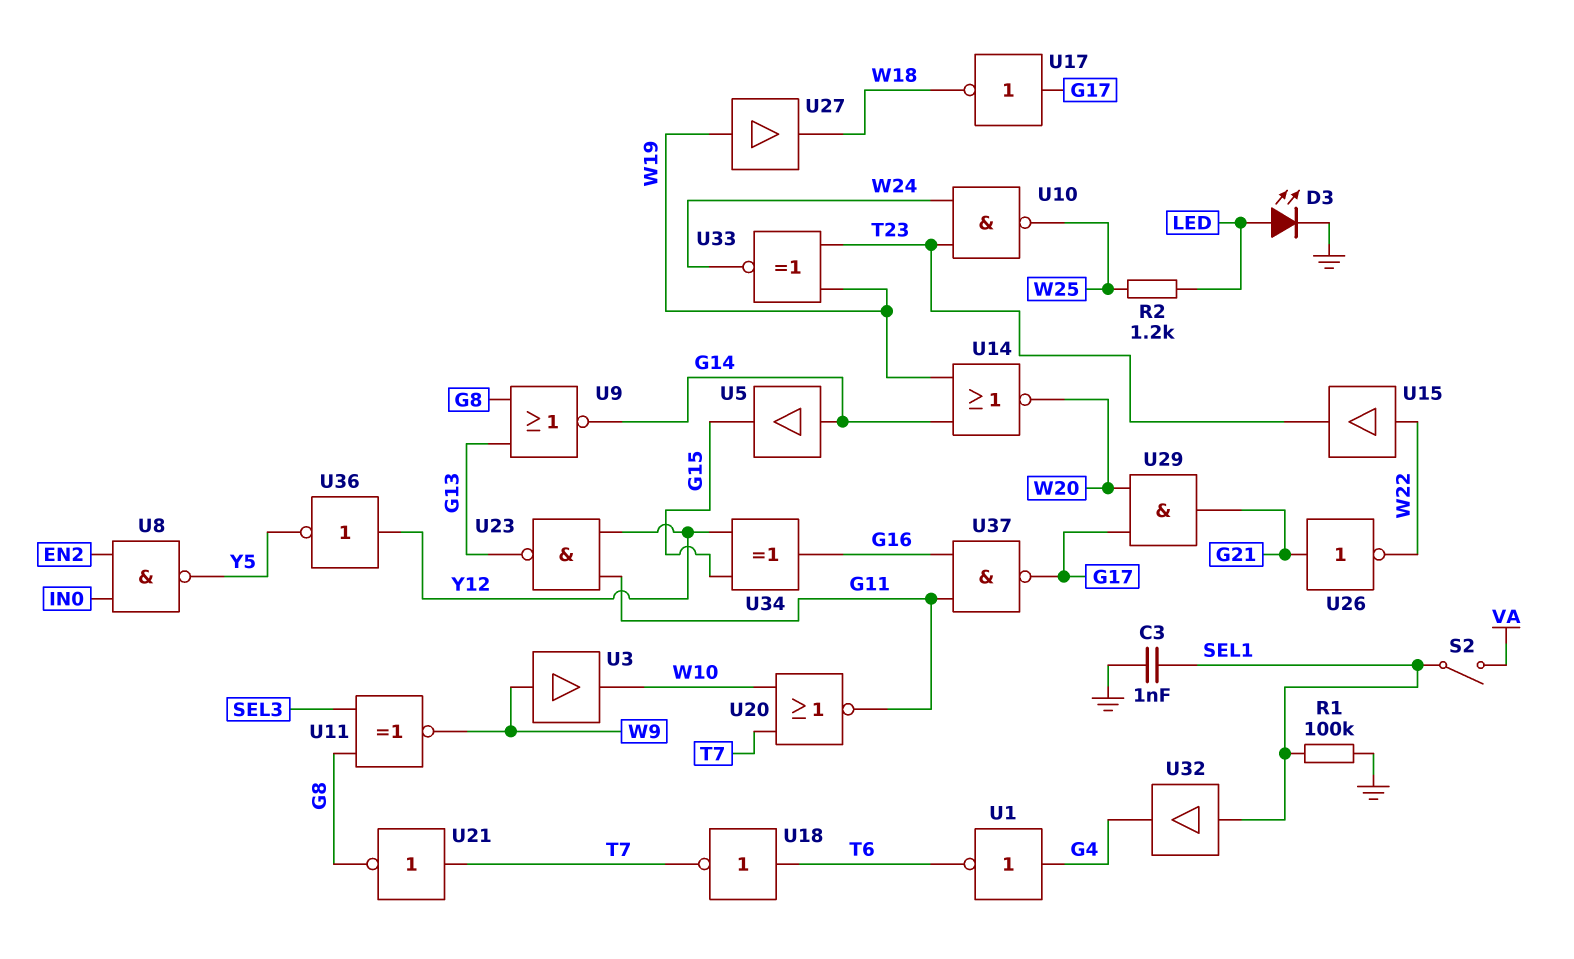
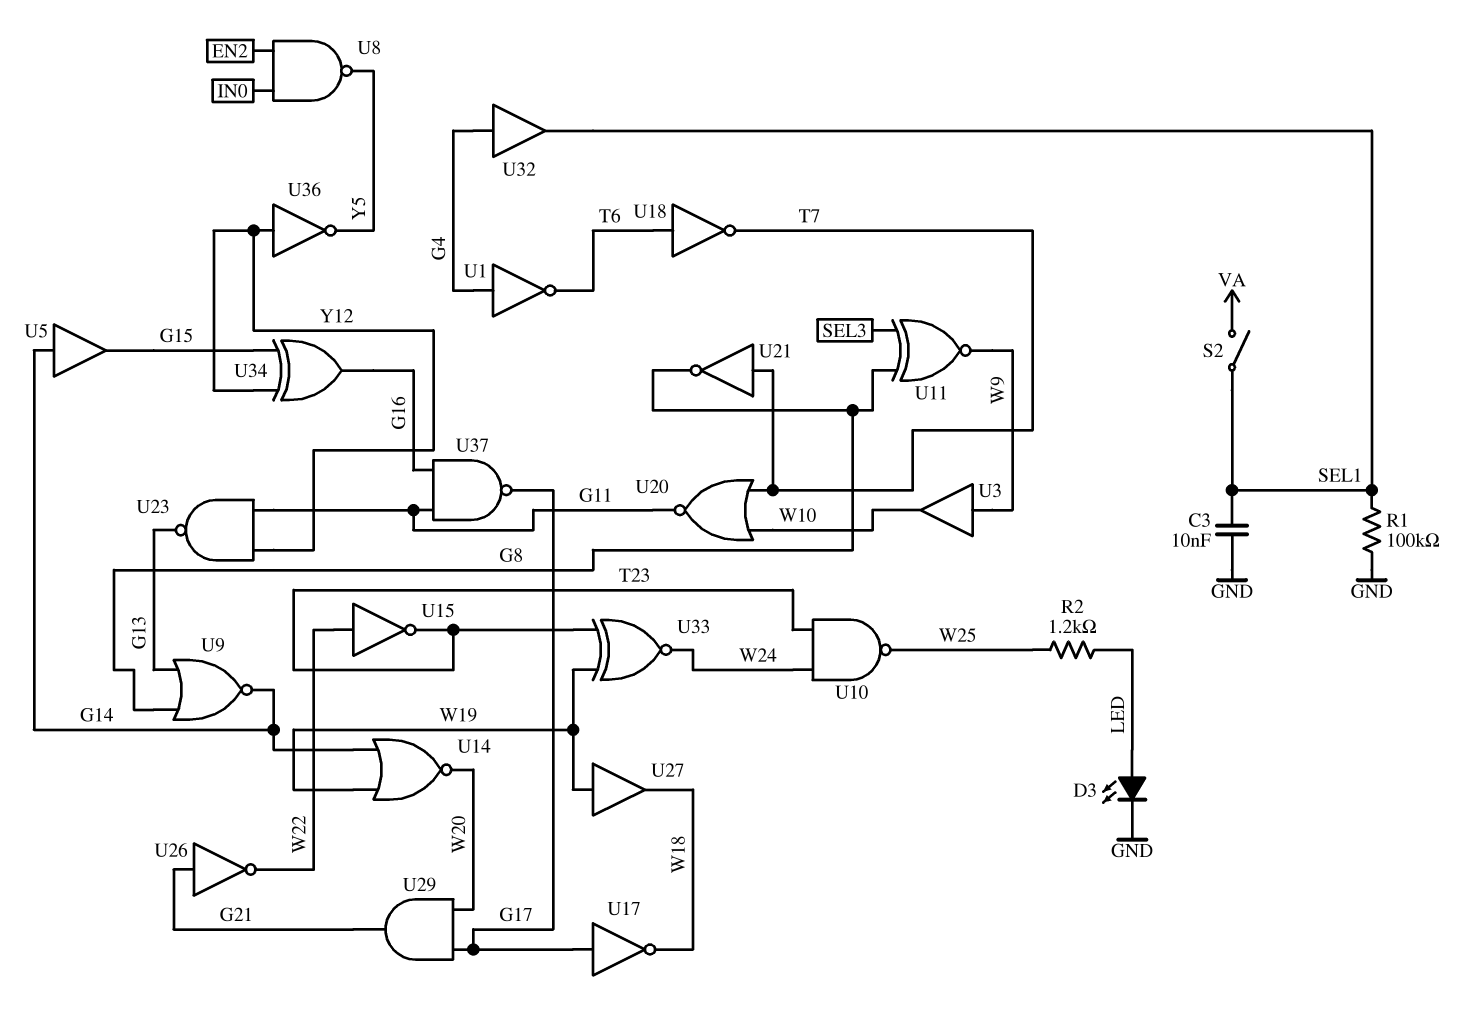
C3: 1nF (GND, SEL1) -> 10nF (GND, SEL1)
U15: buffer (in W22, out T23) -> NOT (in W22, out T23)
U32: buffer (in SEL1, out G4) -> buffer (in G4, out SEL1)

